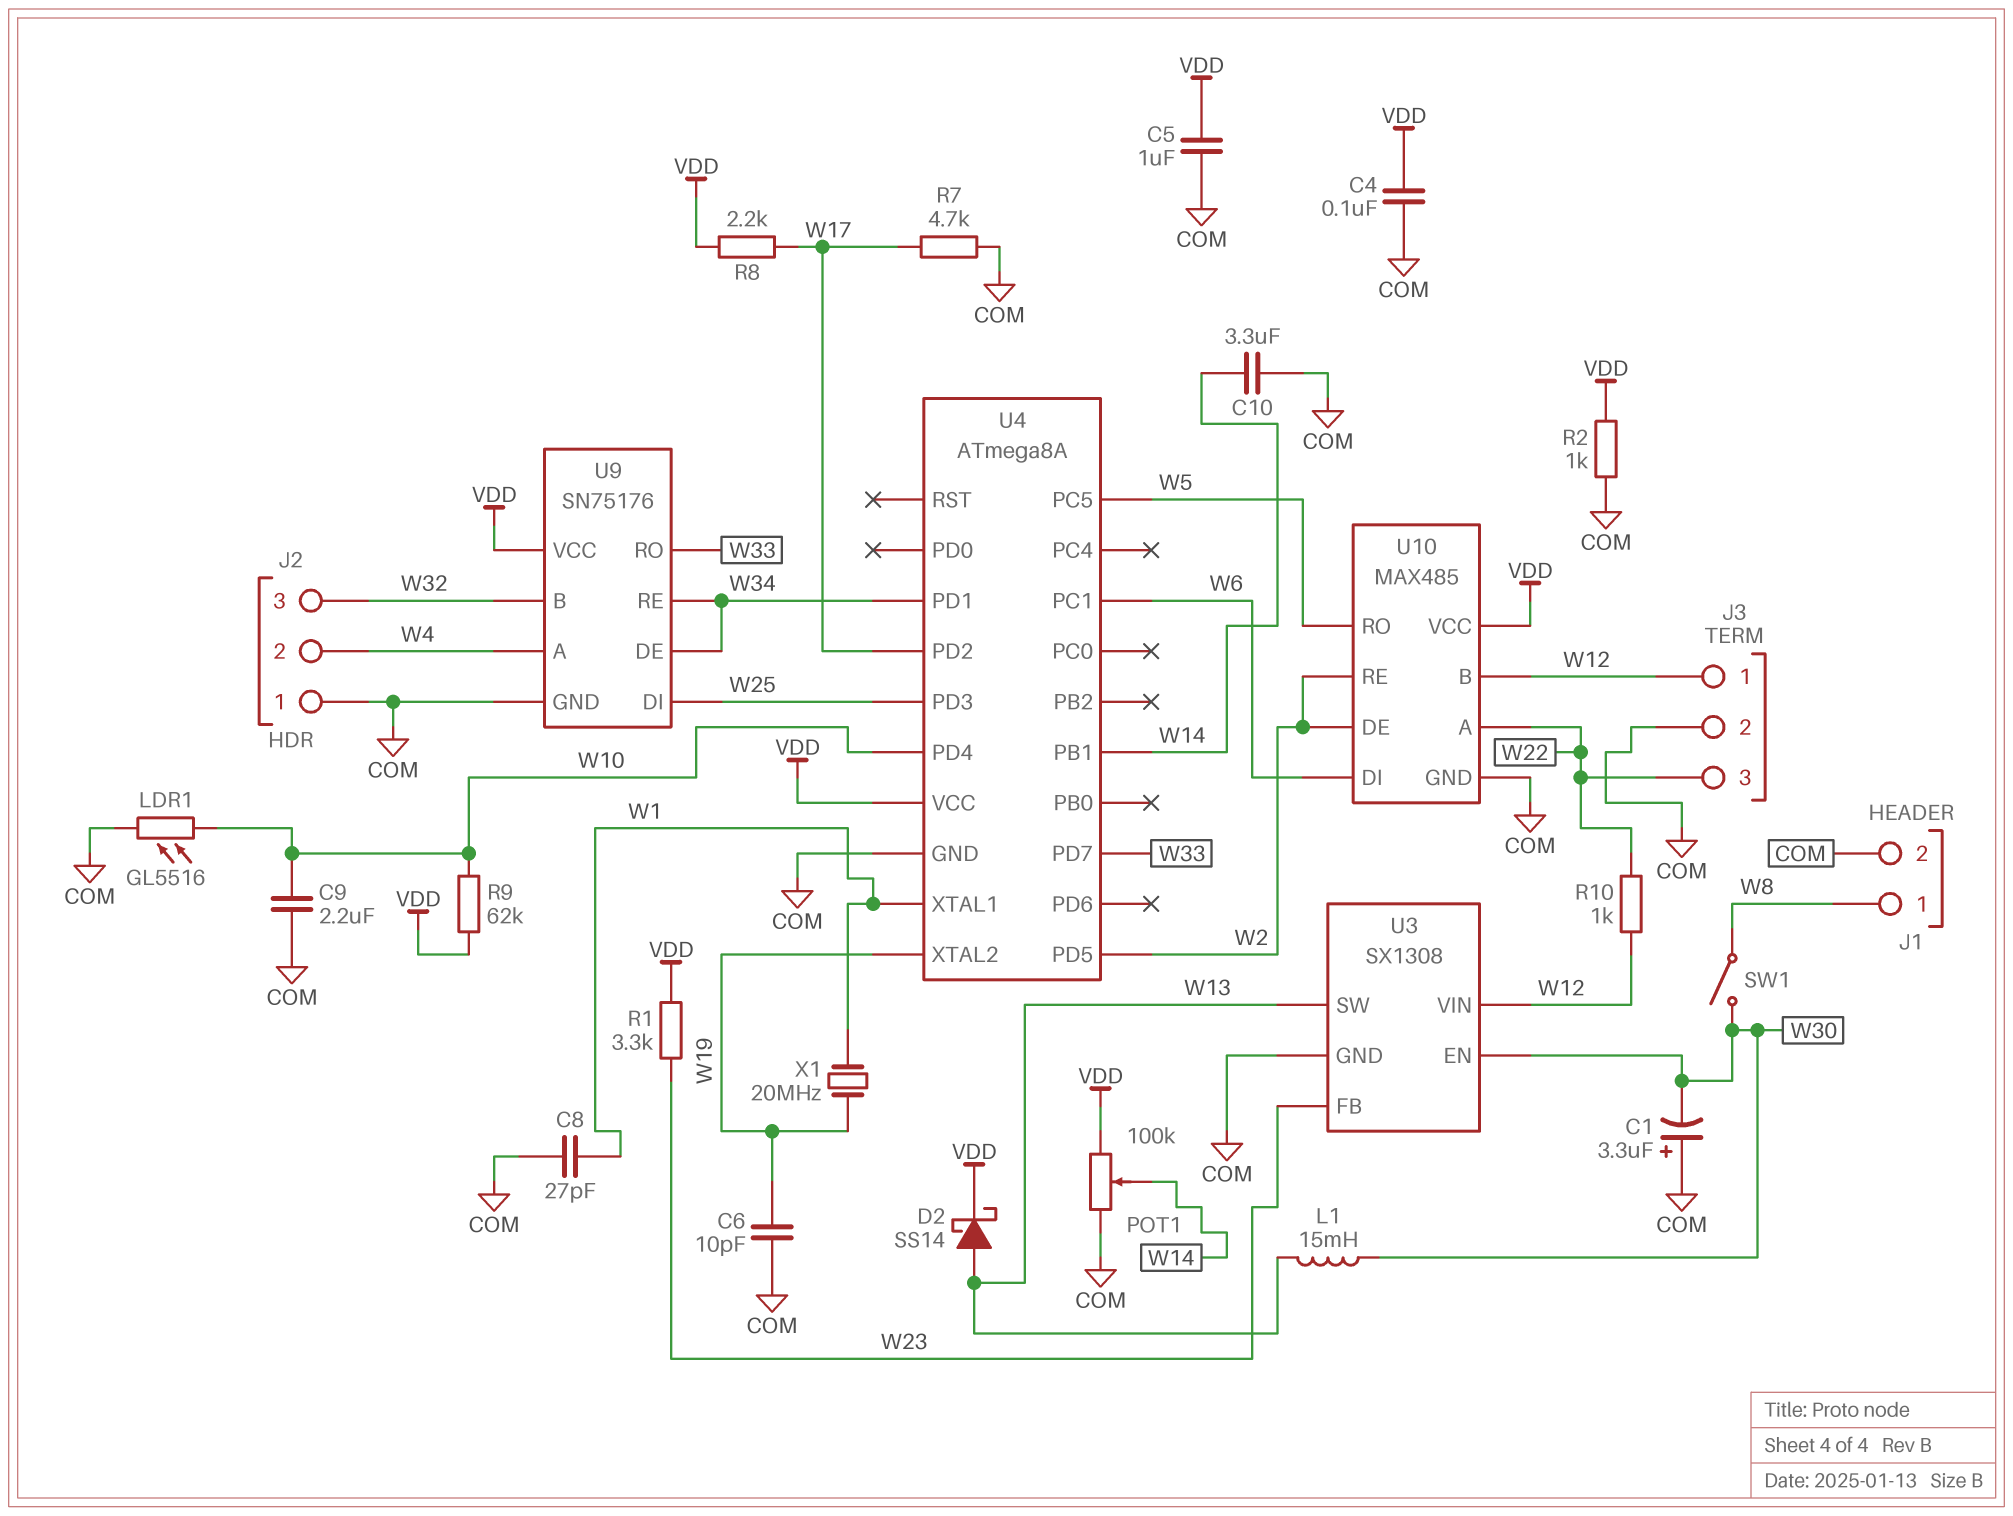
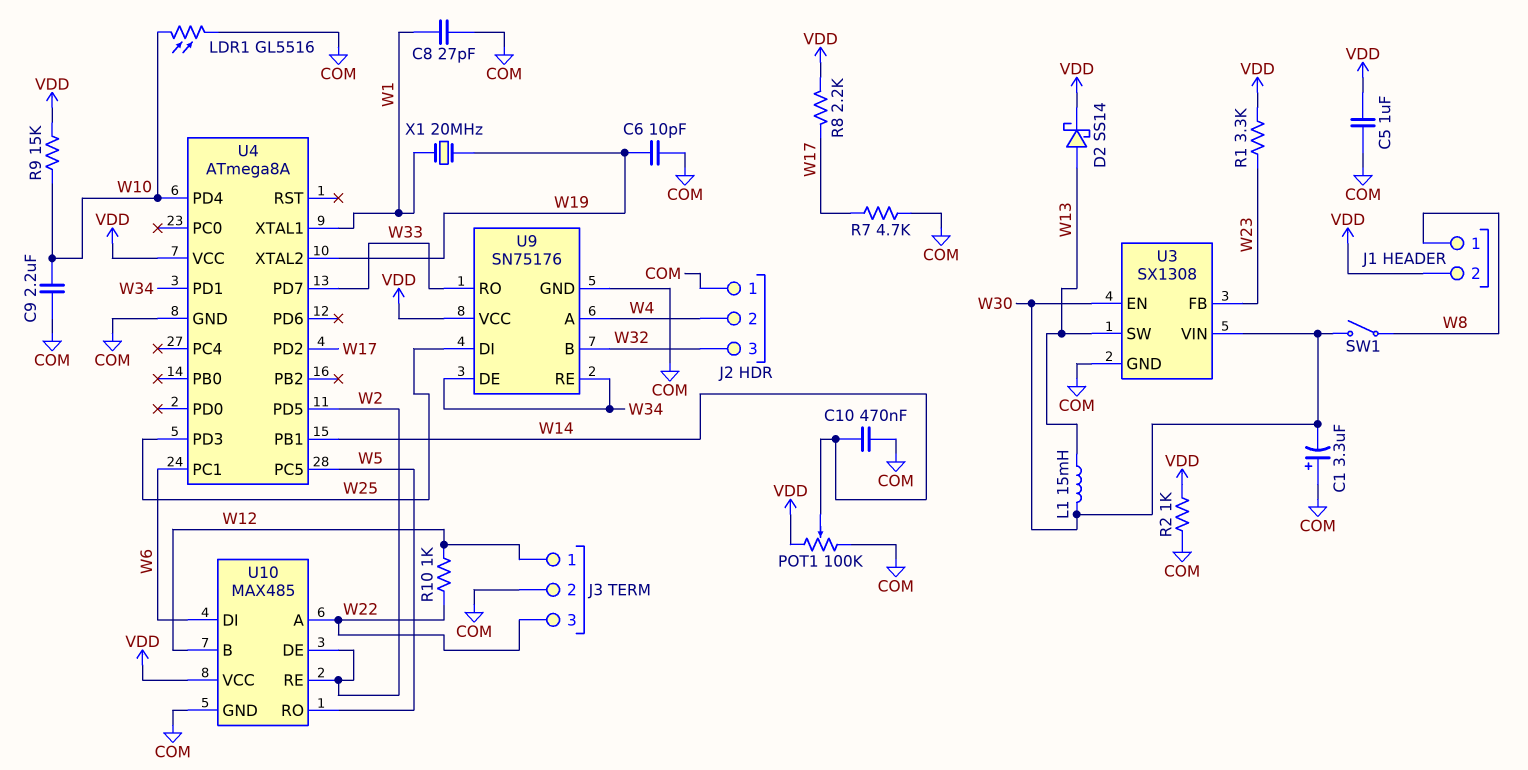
C4: 100nF (COM, VDD) -> none
C10: 3.3uF (COM, W14) -> 470nF (COM, W14)
J1 pin 2: COM -> VDD
R9: 62k (VDD, W10) -> 15k (VDD, W10)
U3 pin VIN: W12 -> W30

